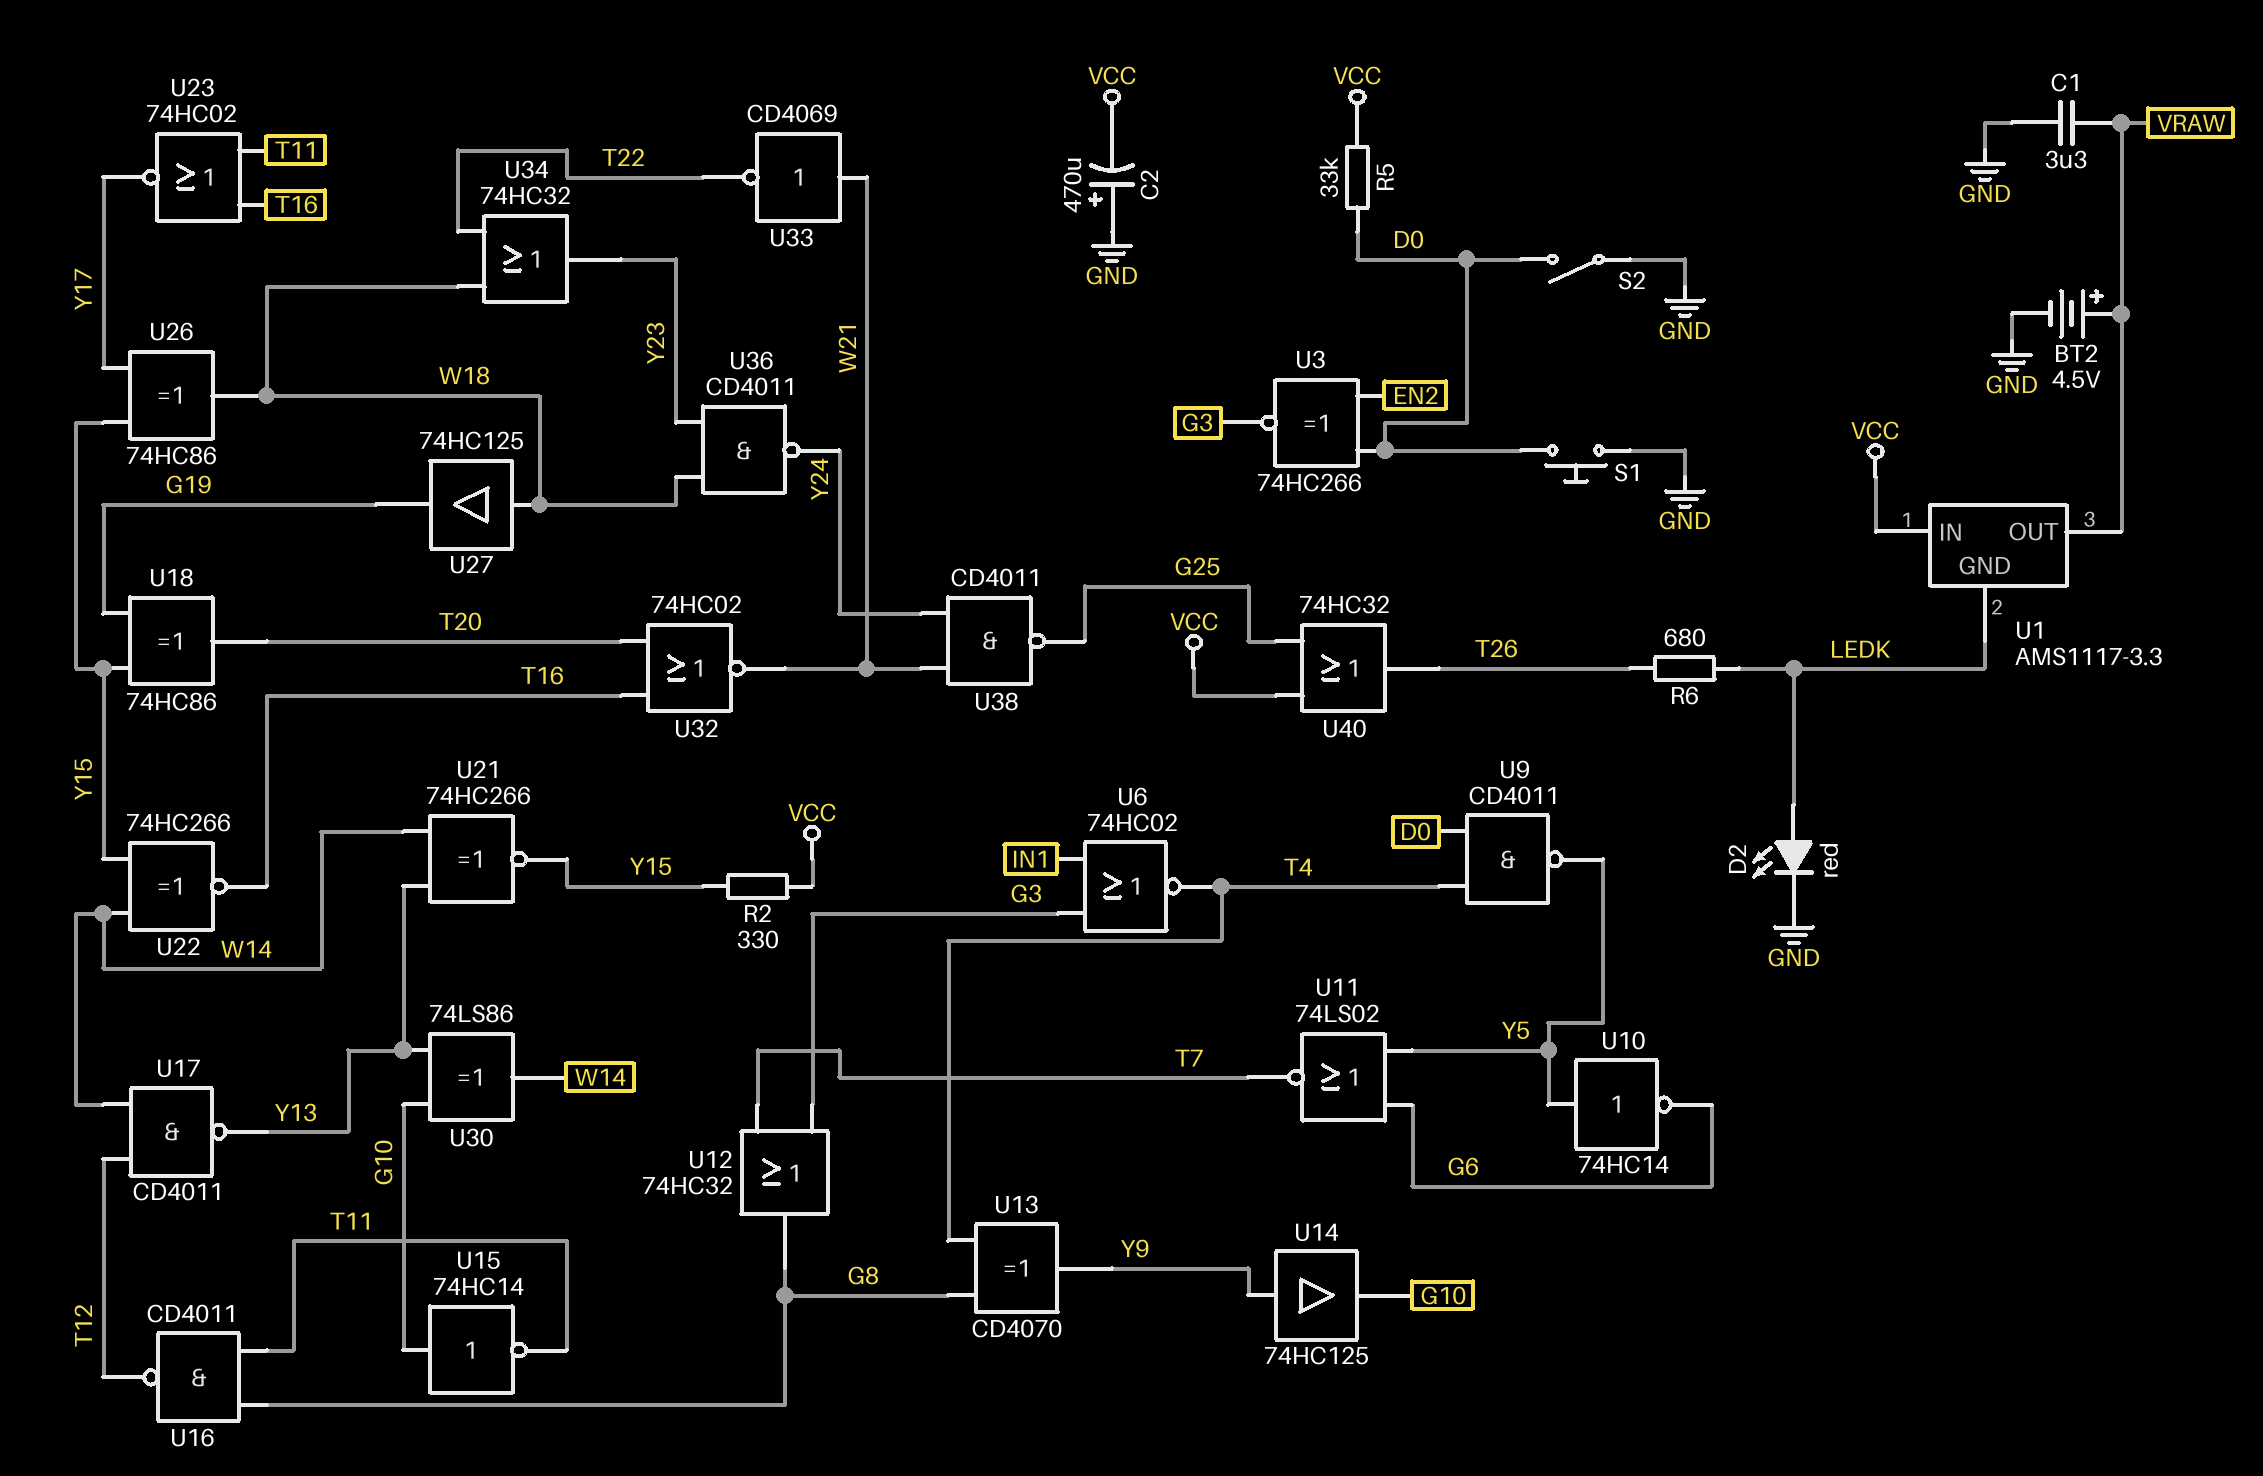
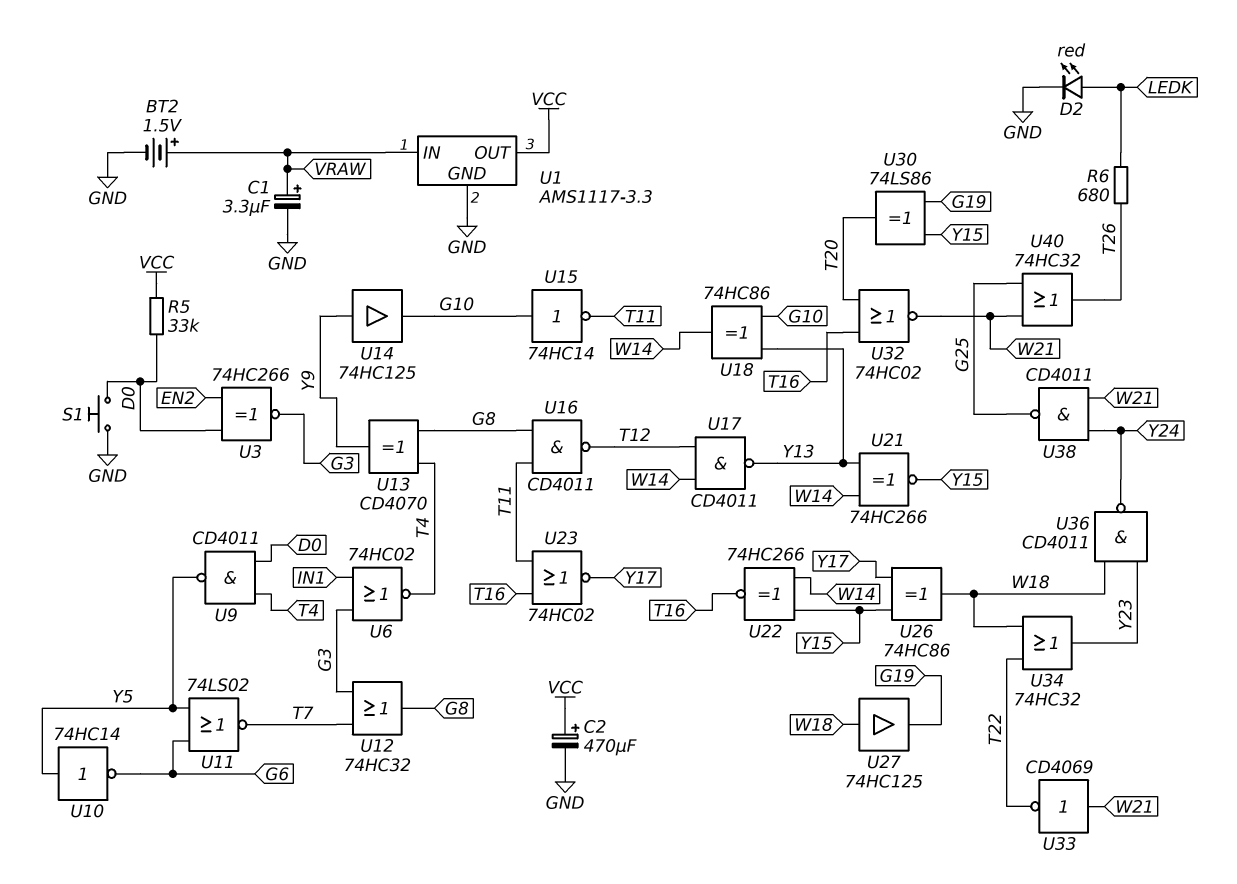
BT2: 4.5V (plus VRAW, minus GND) -> 1.5V (plus VRAW, minus GND)
C1: 3.3uF (GND, VRAW) -> 3.3uF (plus VRAW, minus GND)
C2: 470uF (plus GND, minus VCC) -> 470uF (plus VCC, minus GND)
R2: 330 (VCC, Y15) -> none
S2: switch (D0, GND) -> none
U1 pin GND: LEDK -> GND
U1 pin IN: VCC -> VRAW
U1 pin OUT: VRAW -> VCC
U18: XOR 74HC86 (in G19, in Y15, out T20) -> XOR 74HC86 (in G10, in Y13, out W14)
U30: XOR 74LS86 (in G10, in Y13, out W14) -> XOR 74LS86 (in G19, in Y15, out T20)
U40: OR 74HC32 (in G25, in VCC, out T26) -> OR 74HC32 (in G25, in W21, out T26)

